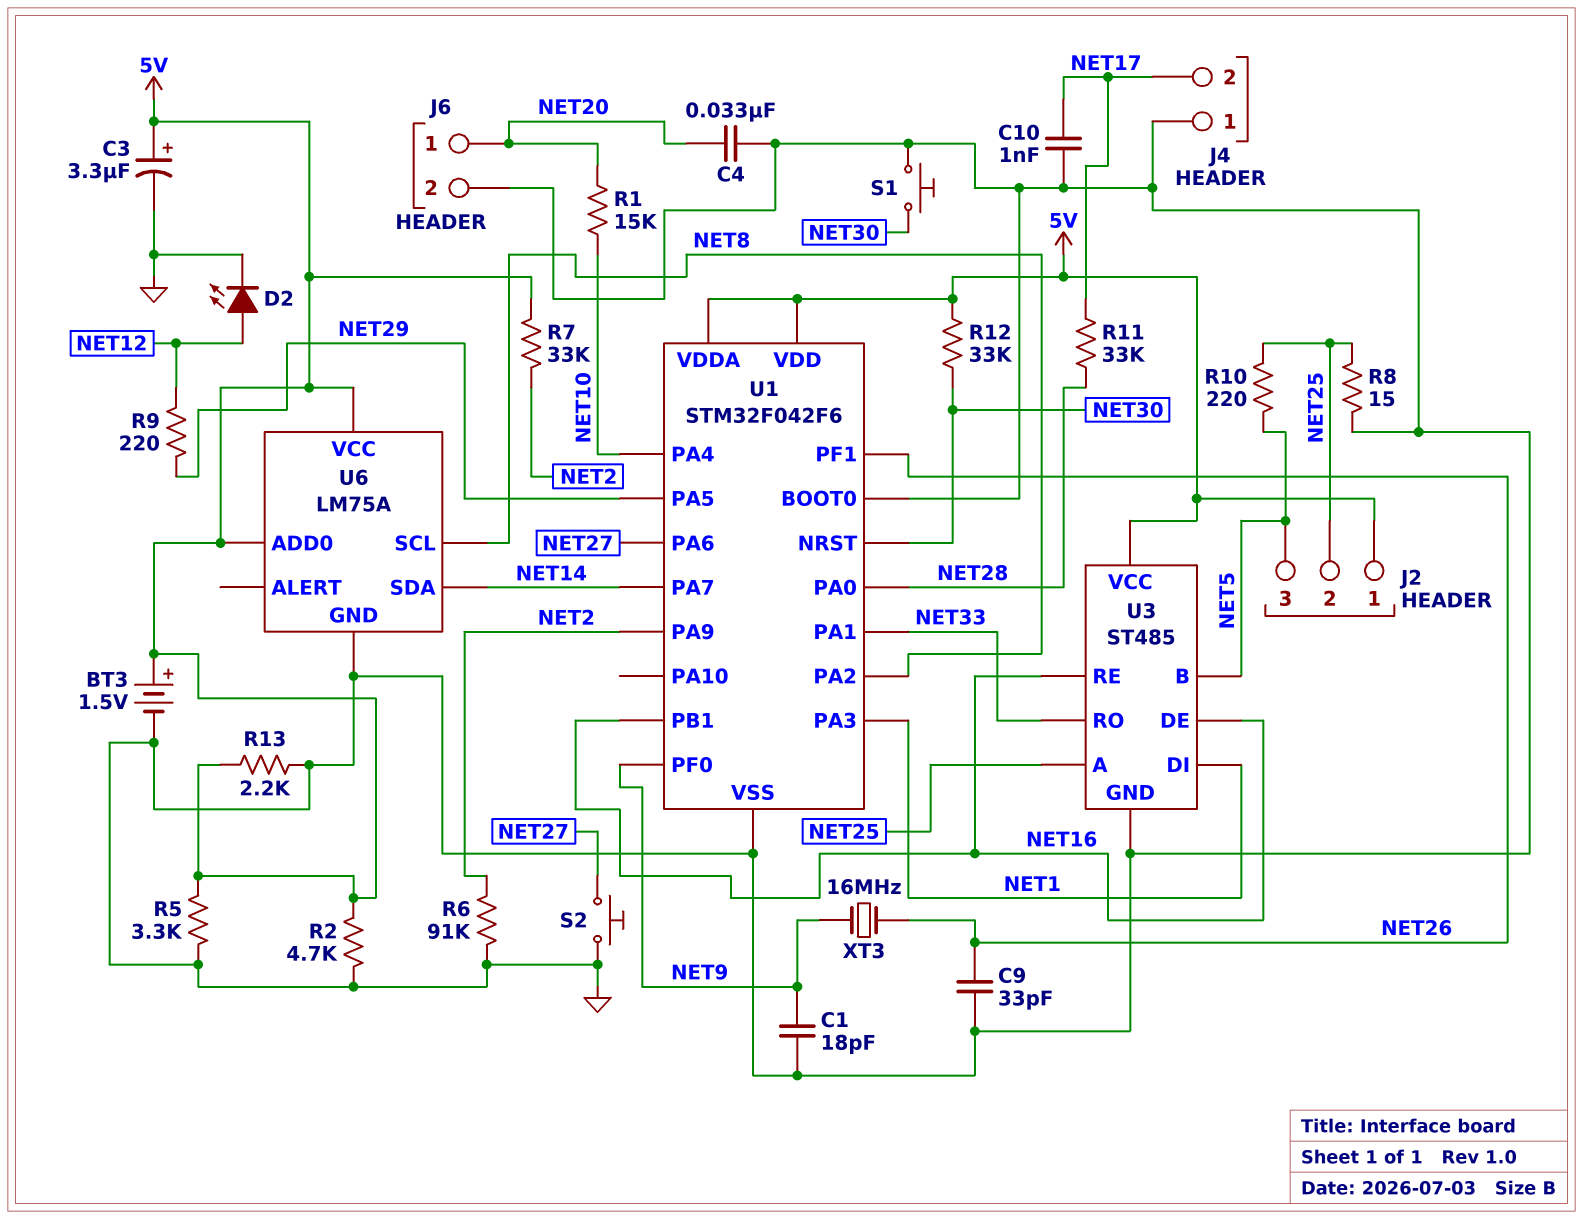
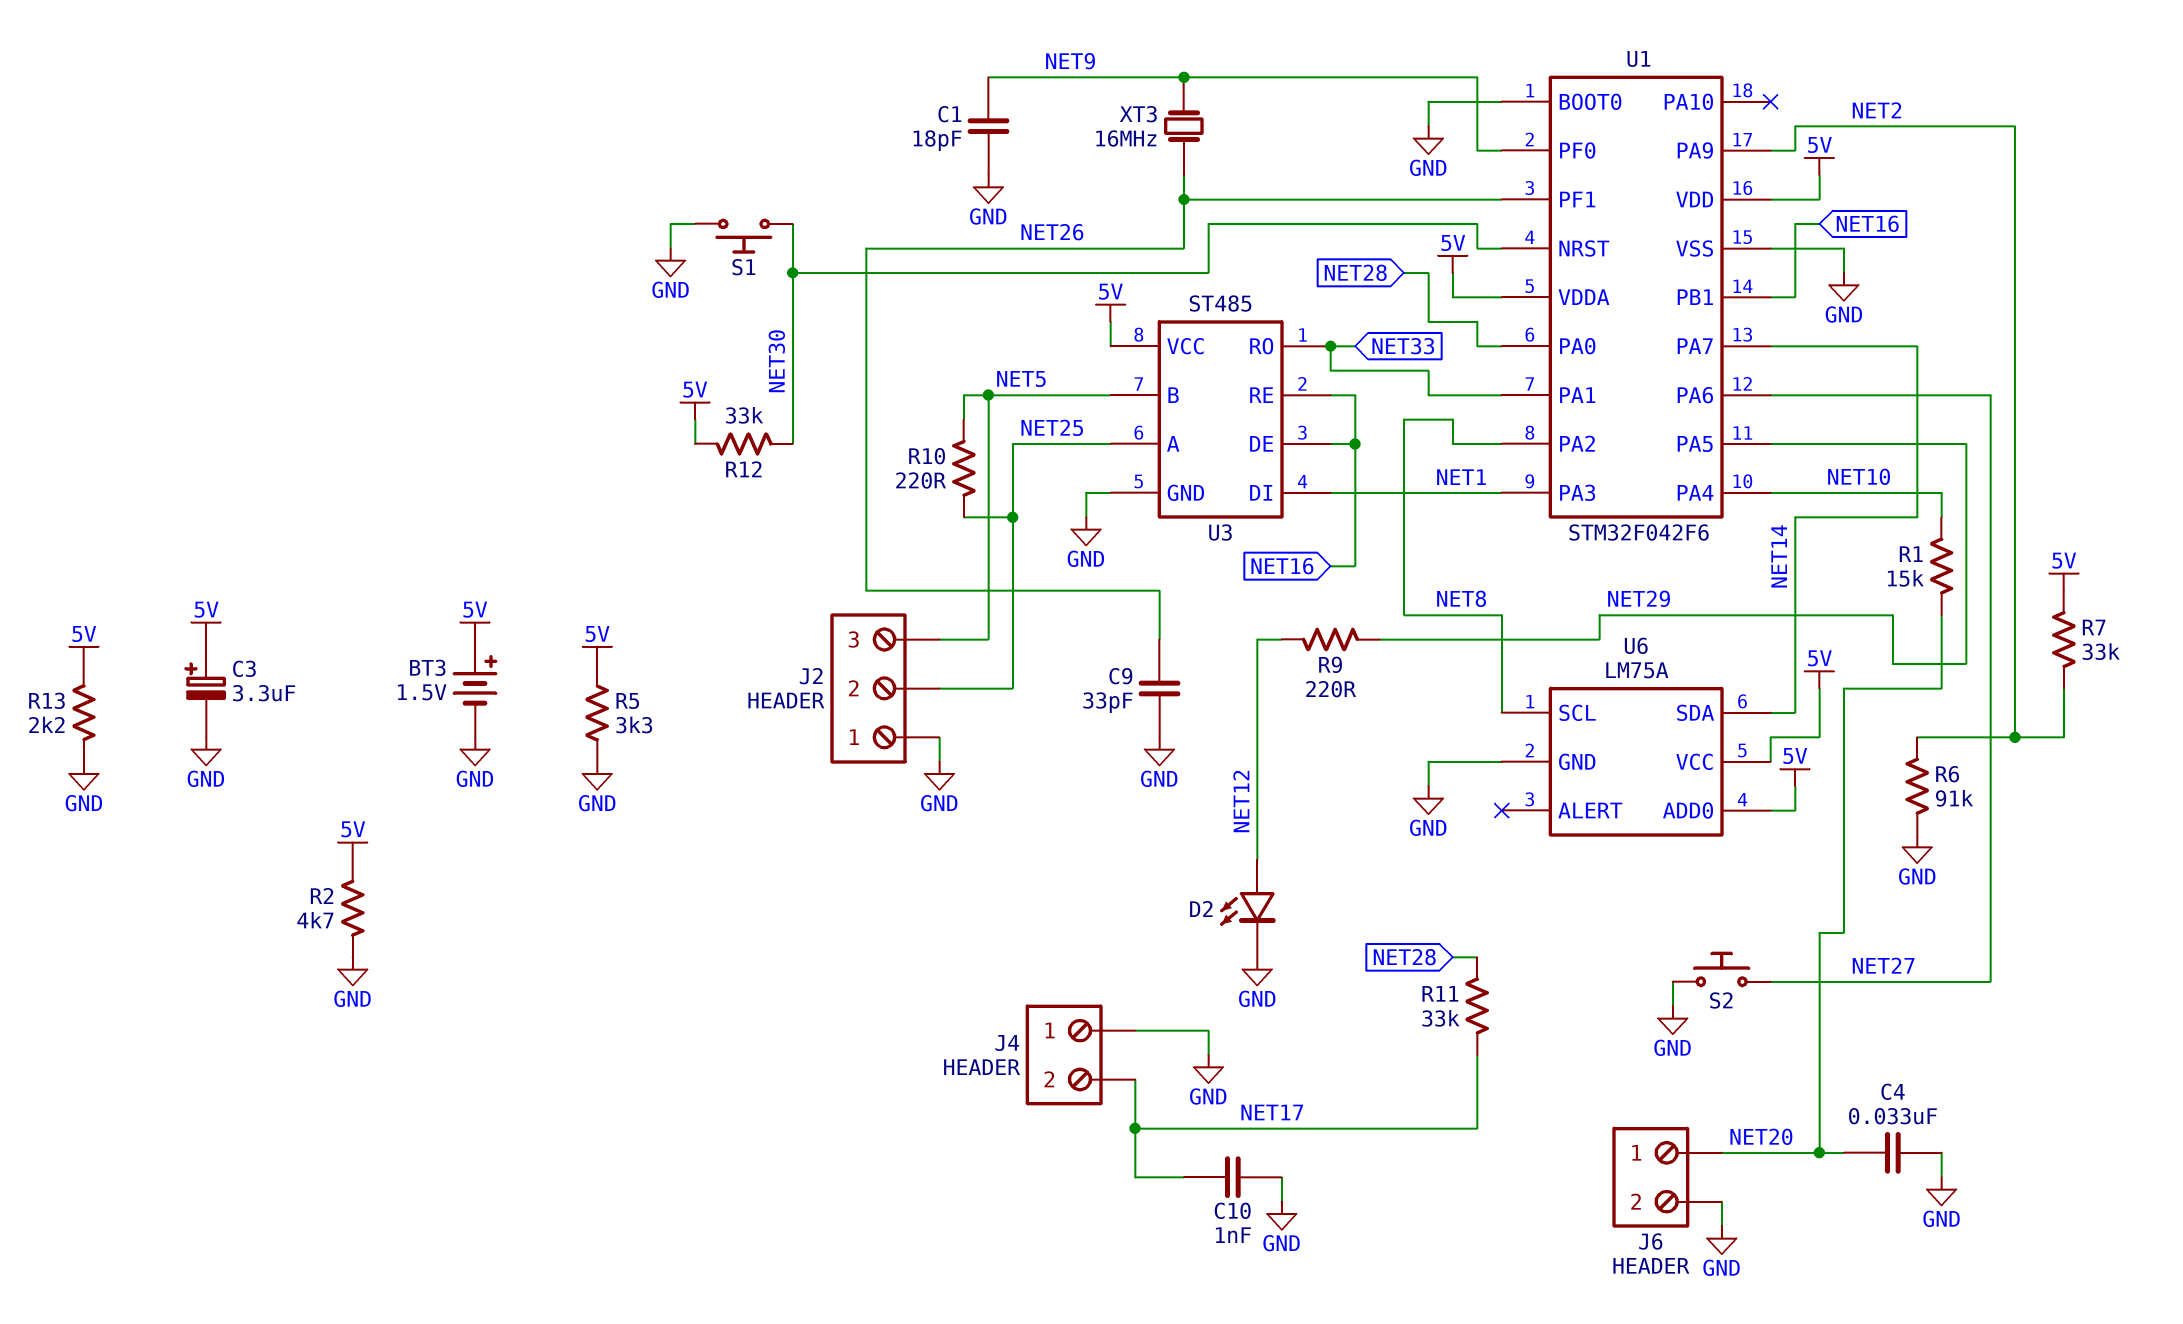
J2 pin 1: 5V -> GND
R8: 15 (GND, NET25) -> none

